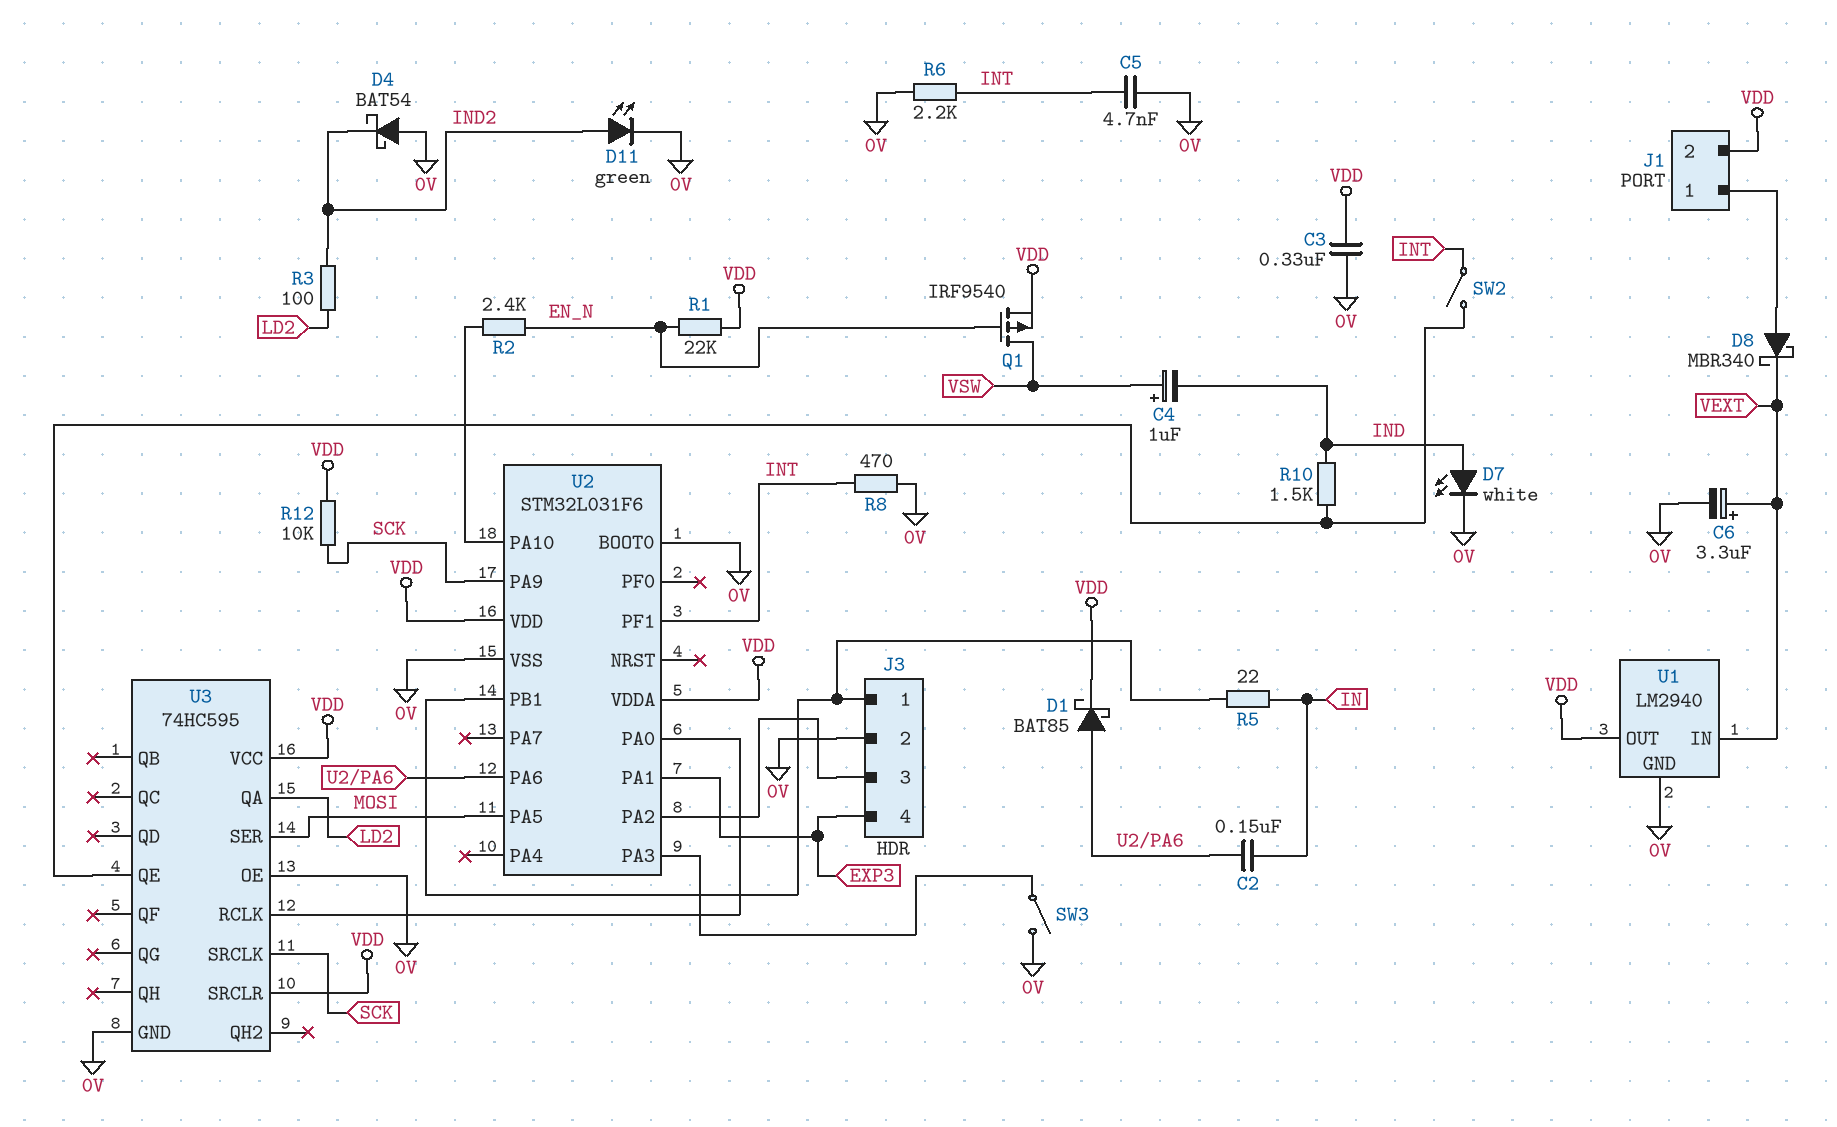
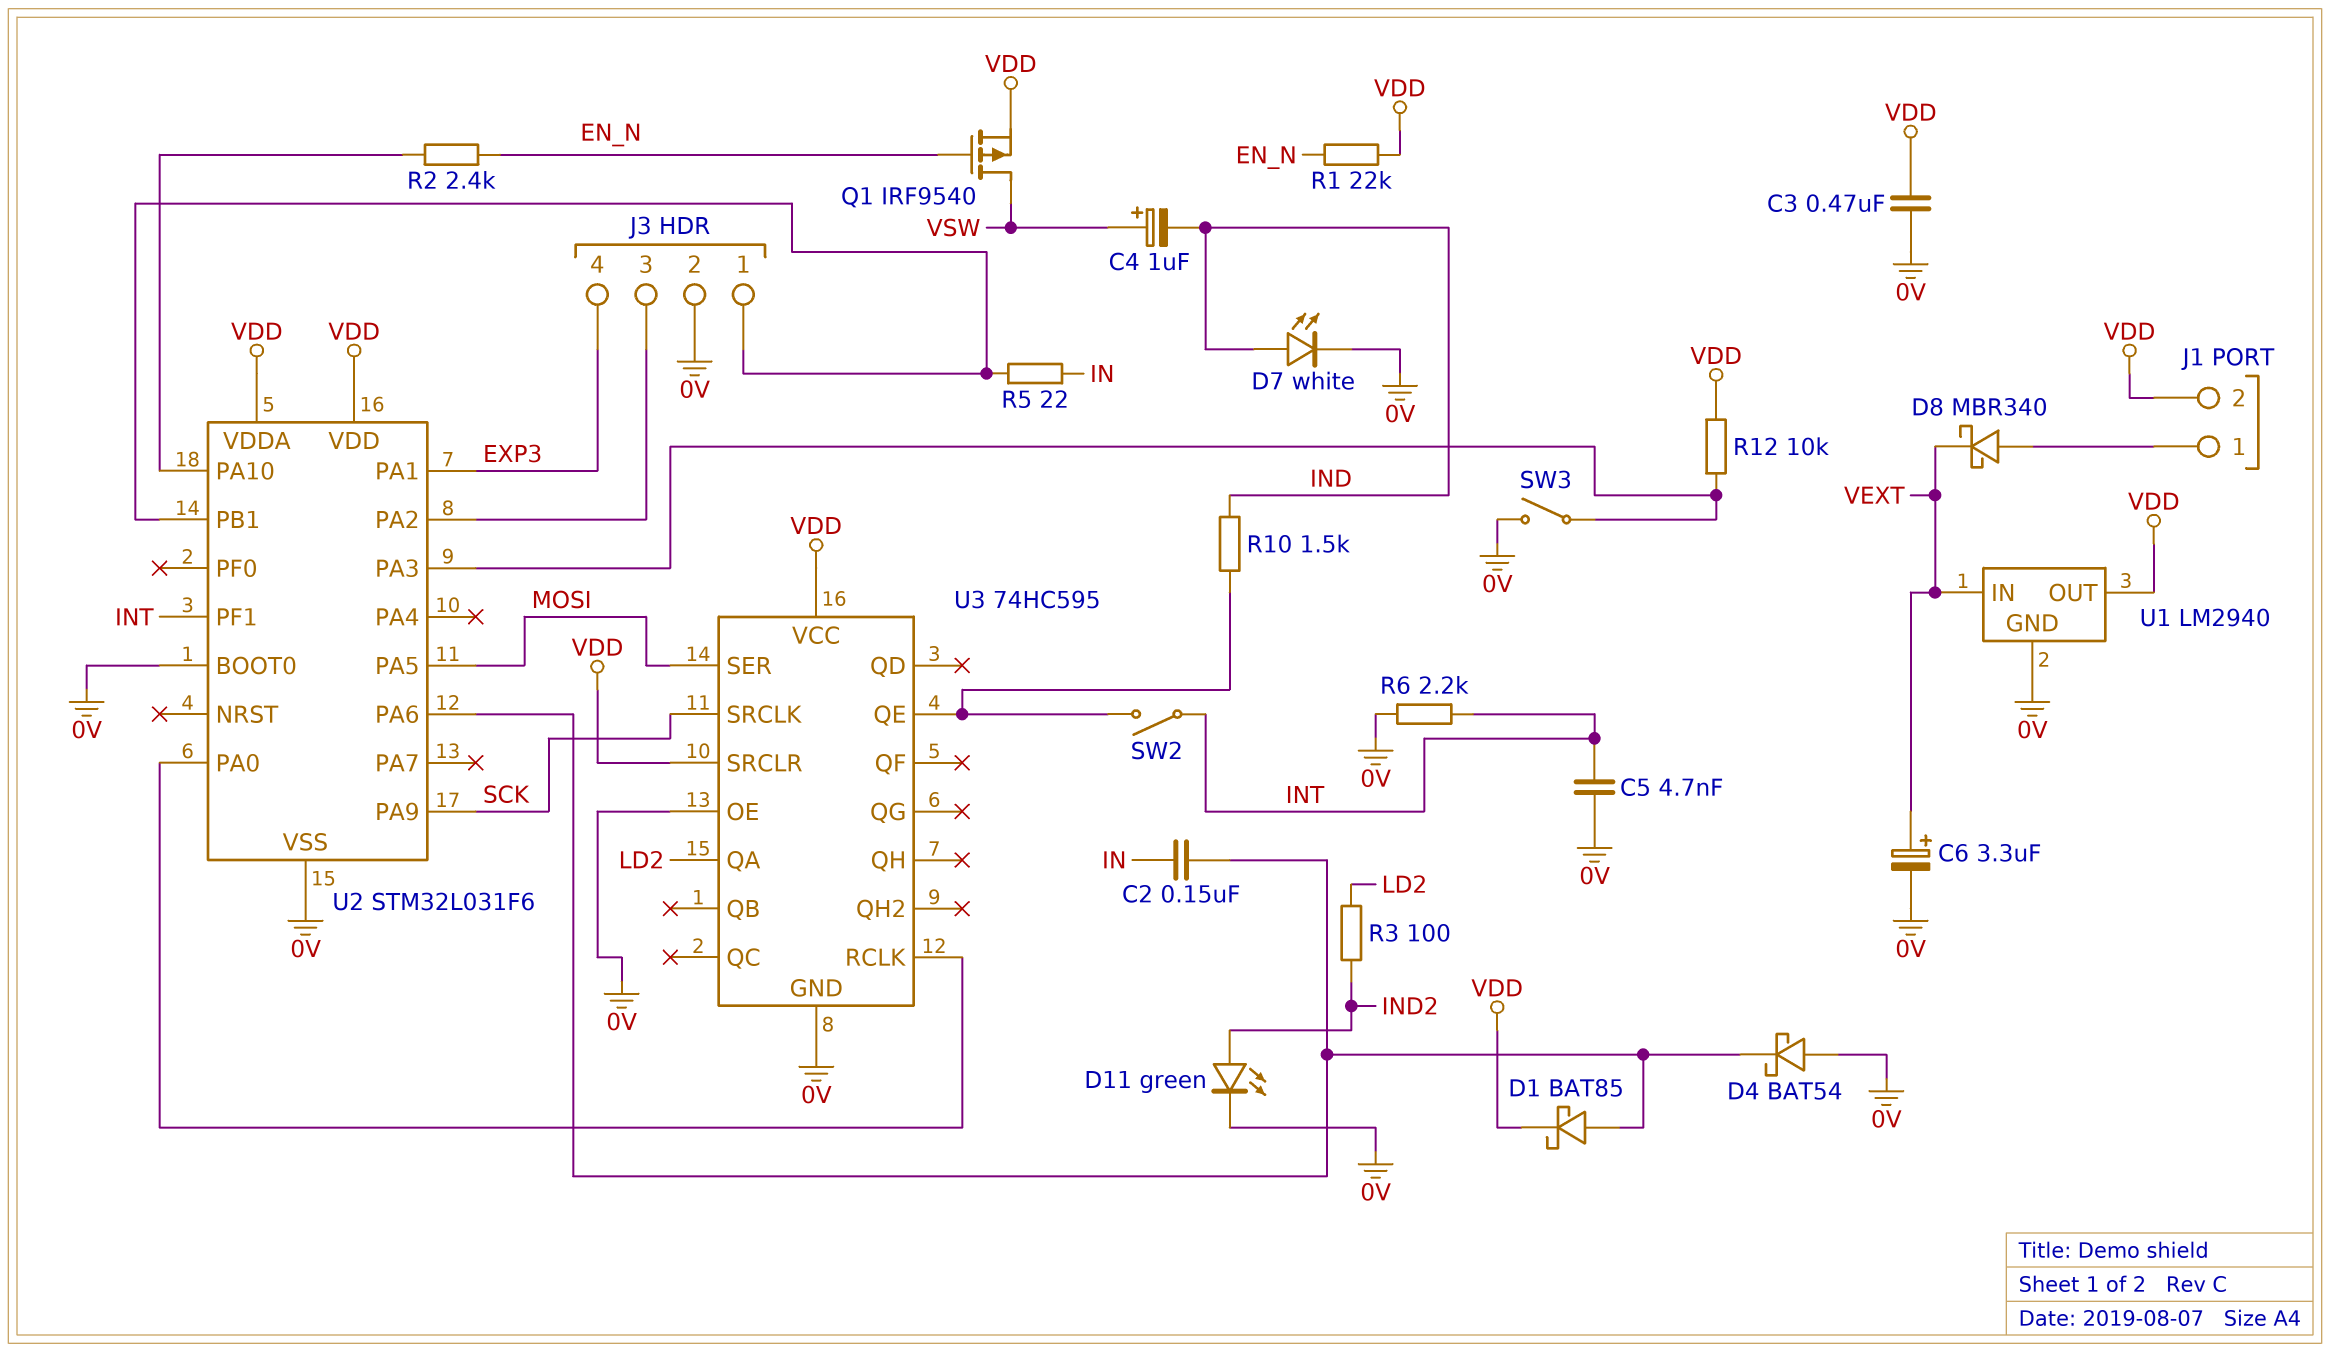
C3: 330nF (0V, VDD) -> 470nF (0V, VDD)
D4: schottky BAT54 (A 0V, K IND2) -> schottky BAT54 (A 0V, K U2/PA6)
R8: 470 (0V, INT) -> none
R12: 10k (SCK, VDD) -> 10k (U2/PA3, VDD)

